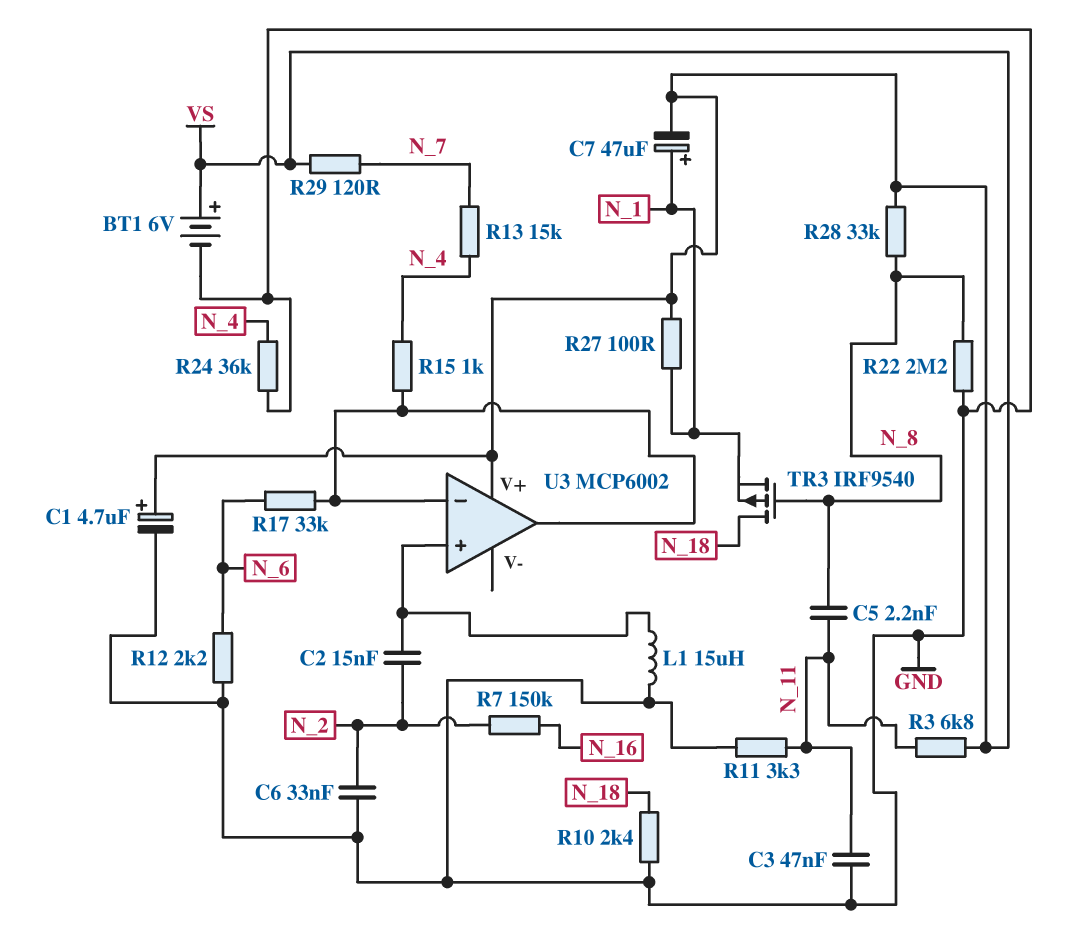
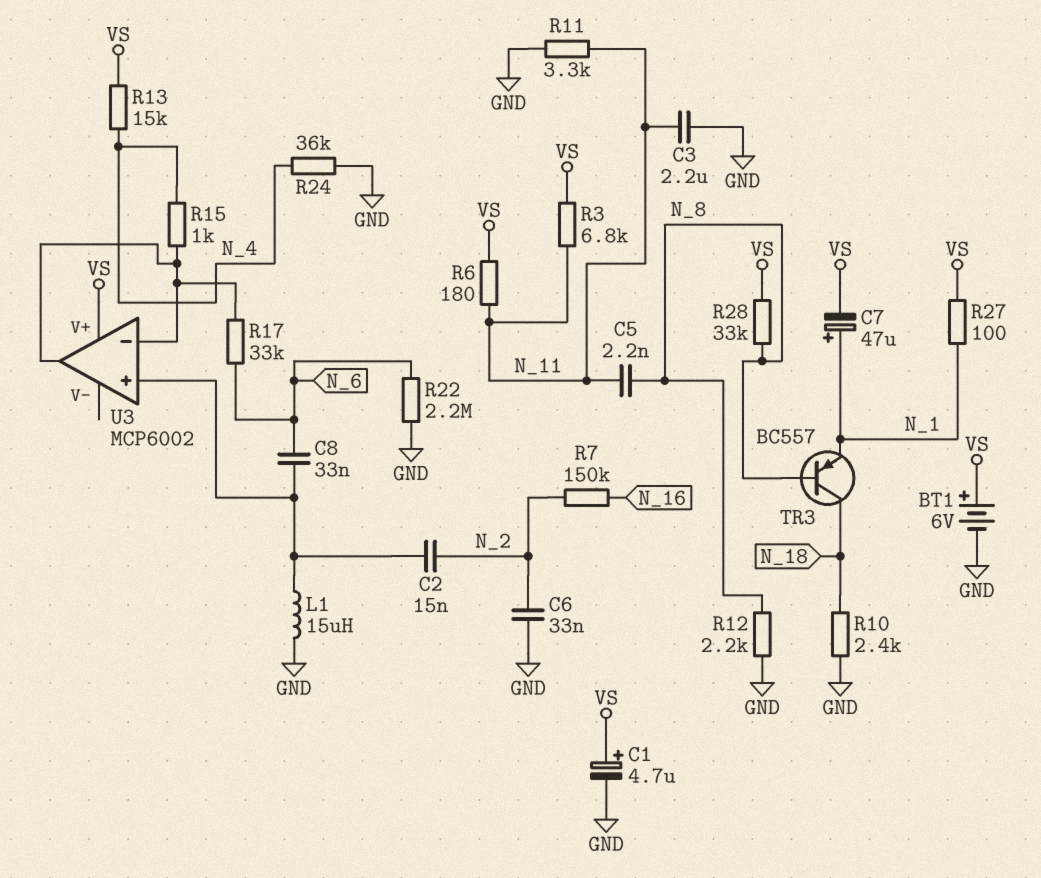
C3: 47nF (GND, N_11) -> 2.2uF (GND, N_11)
C8: none -> 33nF (N_6, U3/in+)
R6: none -> 180 (N_11, VS)
R12: 2.2k (GND, N_6) -> 2.2k (GND, N_8)
R13: 15k (N_4, N_7) -> 15k (N_4, VS)
R22: 2.2M (GND, N_8) -> 2.2M (GND, N_6)
R29: 120 (N_7, VS) -> none
TR3: PMOS IRF9540 (G N_8, D N_18, S N_1) -> PNP BC557 (B N_8, C N_18, E N_1)

